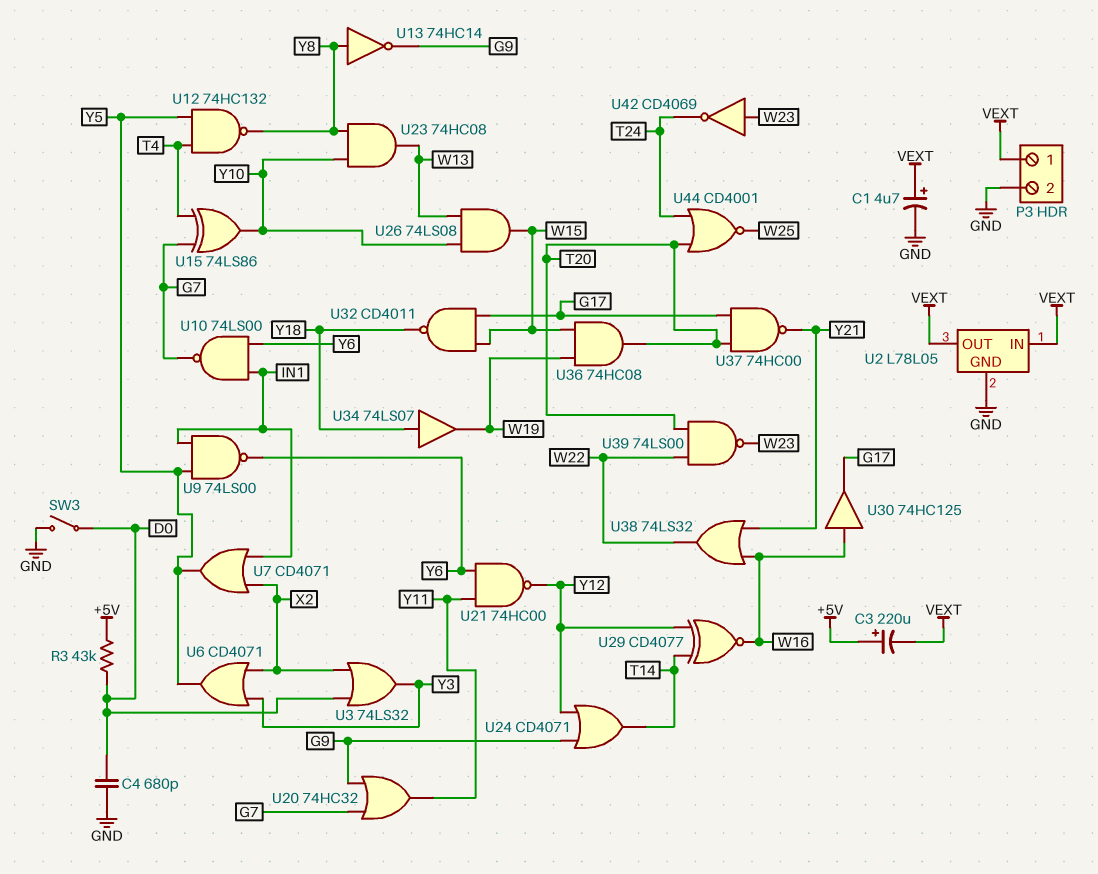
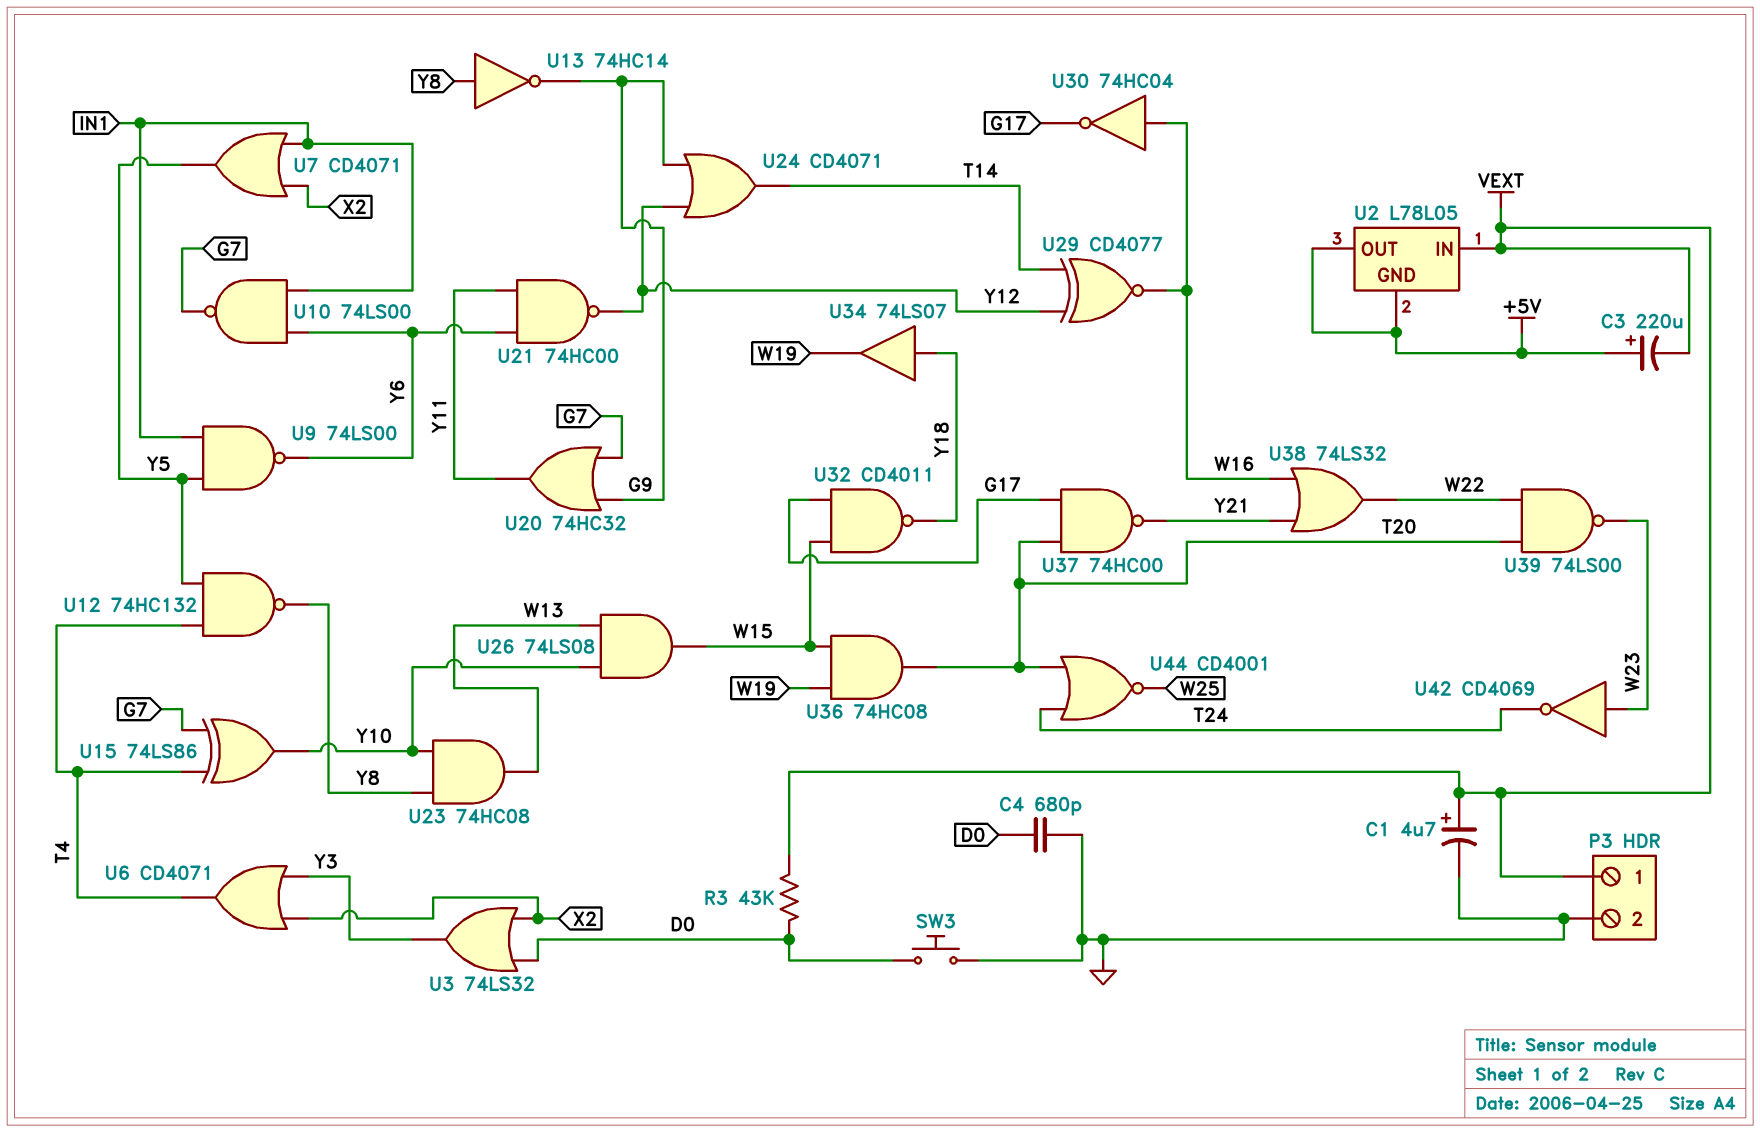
R3: 43k (+5V, D0) -> 43k (D0, VEXT)
SW3: switch (D0, GND) -> button (D0, GND)
U2 pin GND: GND -> +5V
U2 pin OUT: VEXT -> +5V
U6: OR CD4071 (in X2, in Y3, out Y5) -> OR CD4071 (in X2, in Y3, out T4)
U30: buffer 74HC125 (in W16, out G17) -> NOT 74HC04 (in W16, out G17)

